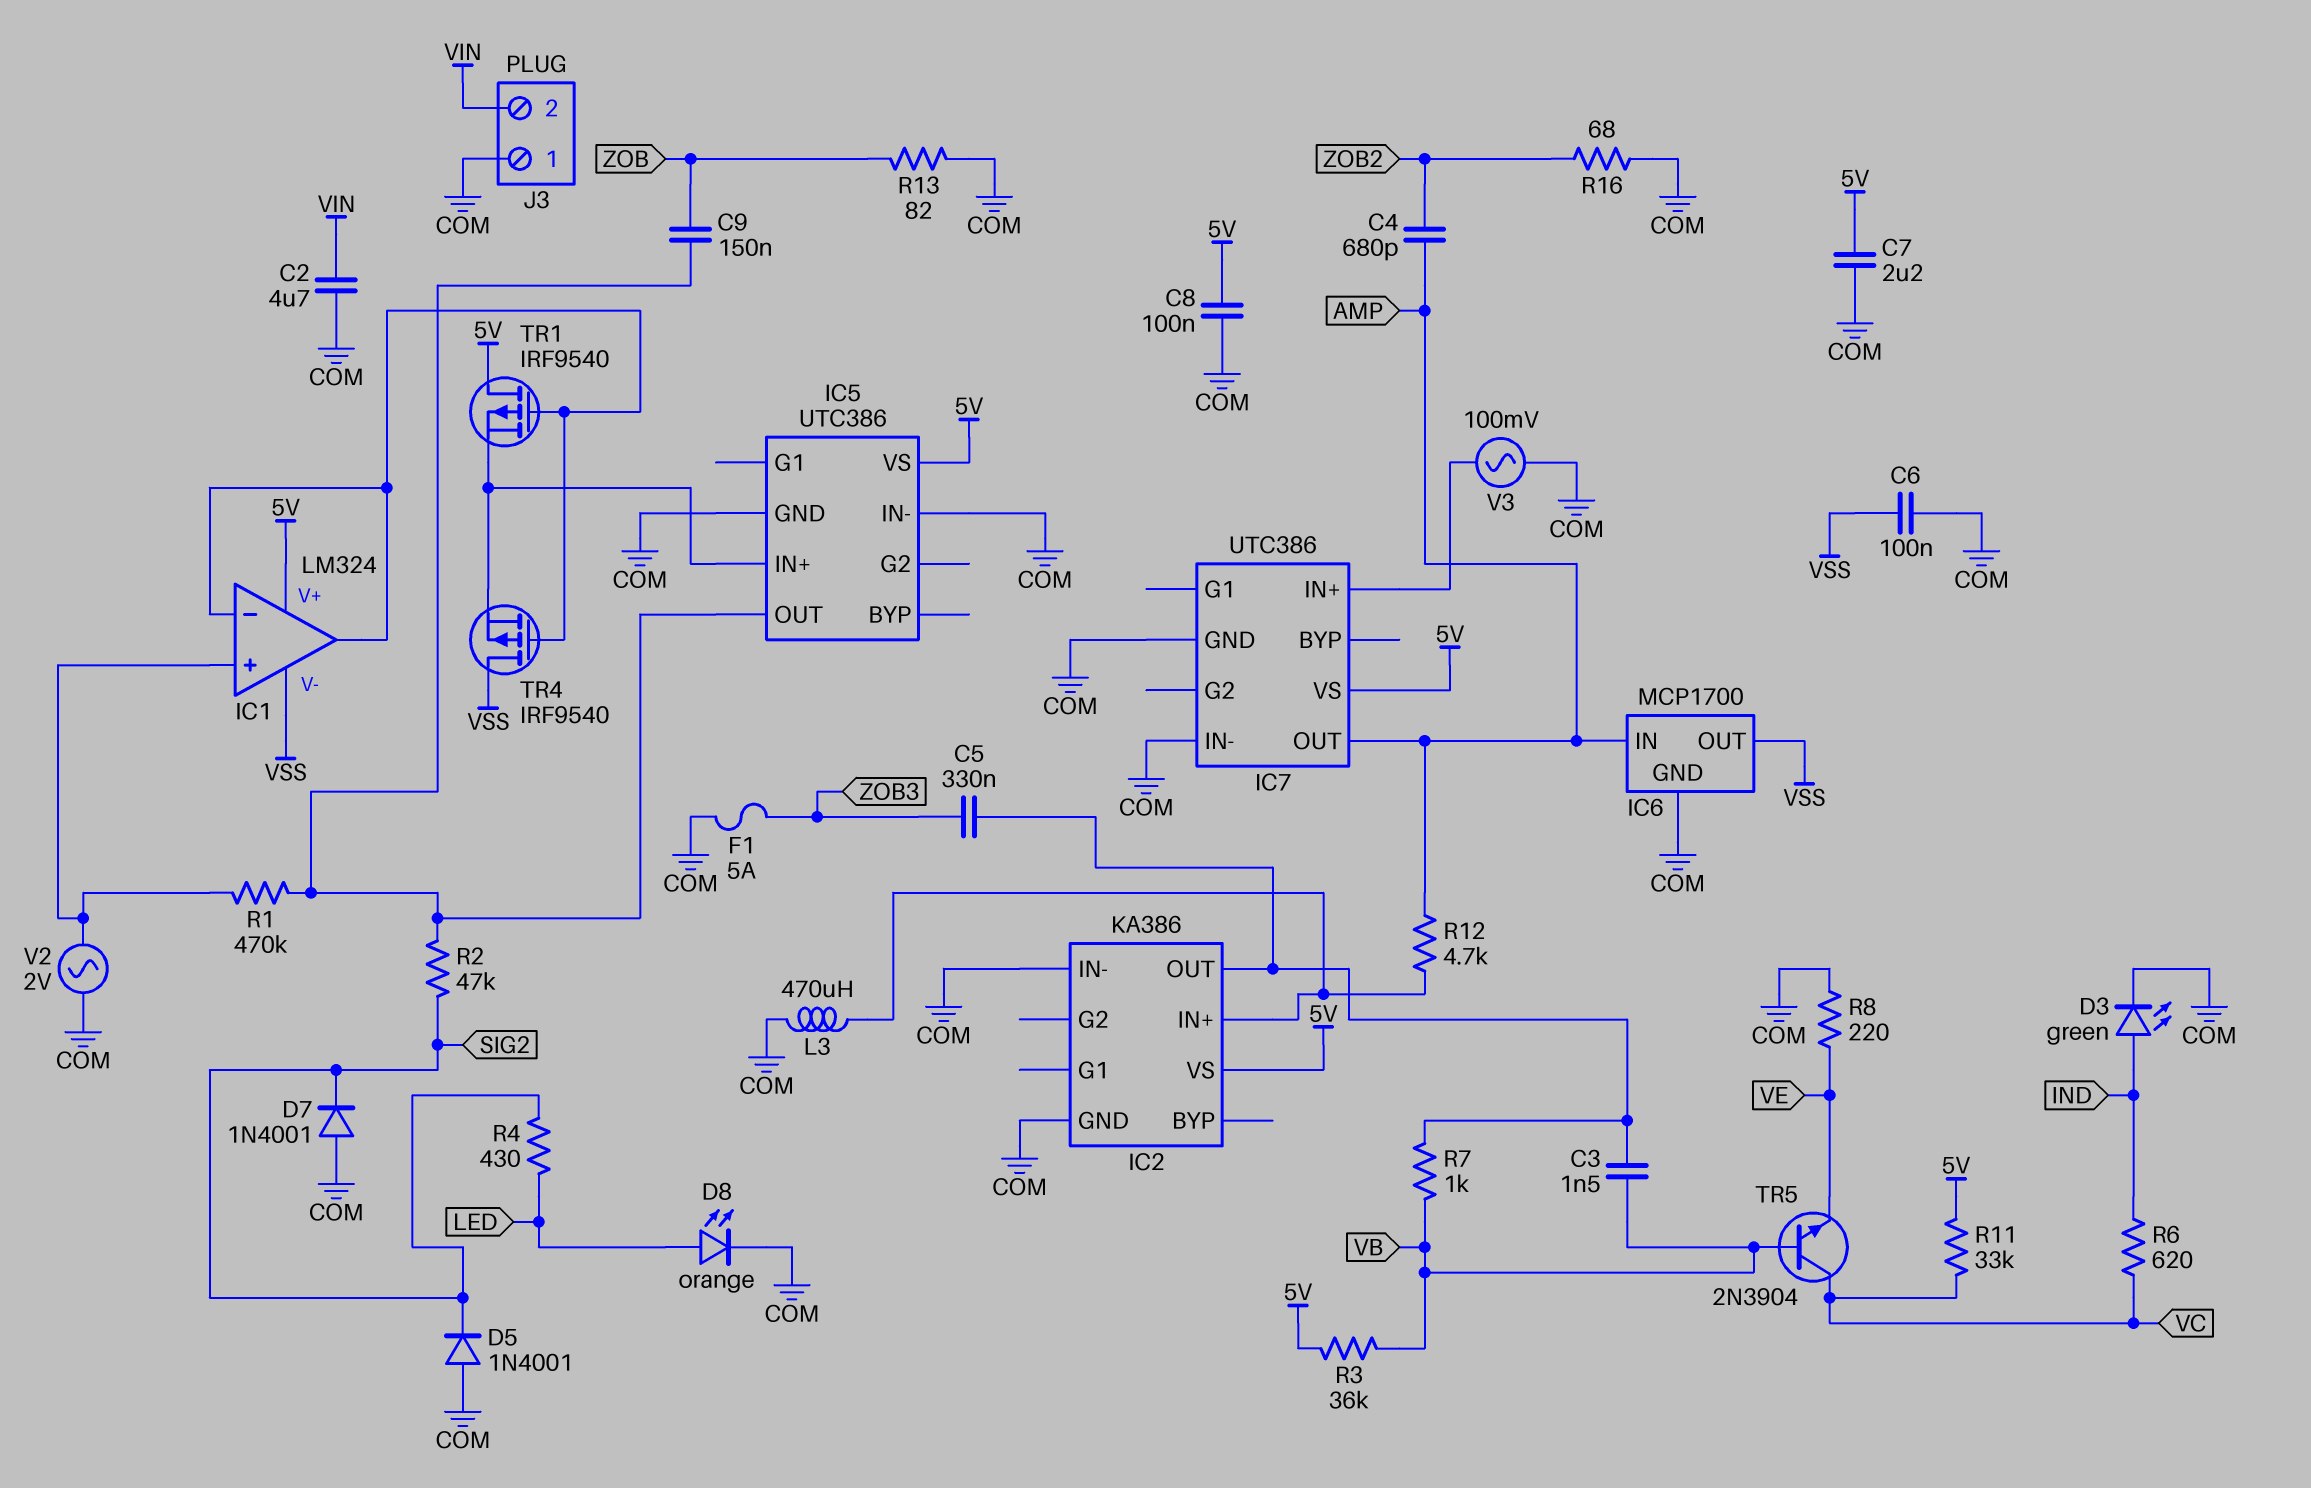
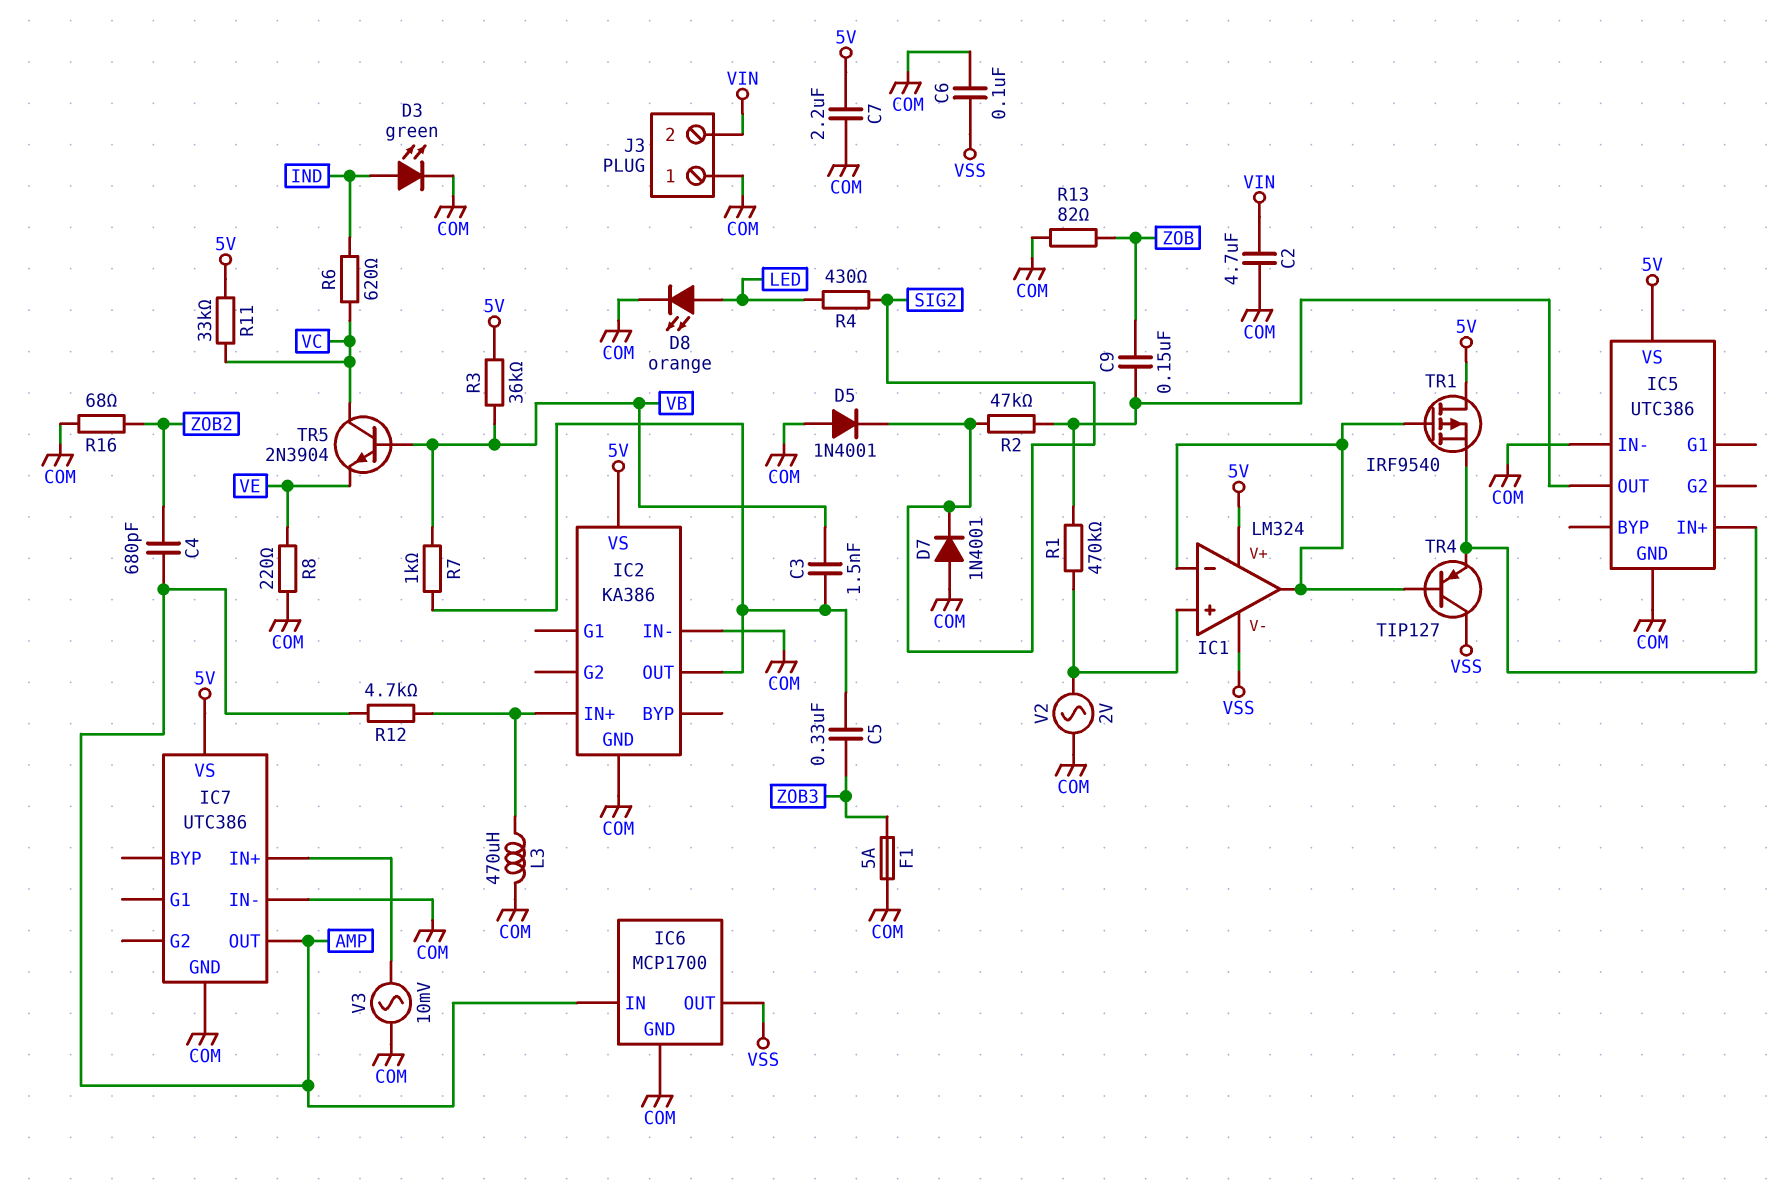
C8: 100nF (5V, COM) -> none
TR4: PMOS IRF9540 (G IC1/in-, D VSS, S IC5/IN+) -> PNP TIP127 (B IC1/in-, C VSS, E IC5/IN+)
V3: AC 100mV (COM, IC7/IN+) -> AC 10mV (COM, IC7/IN+)

